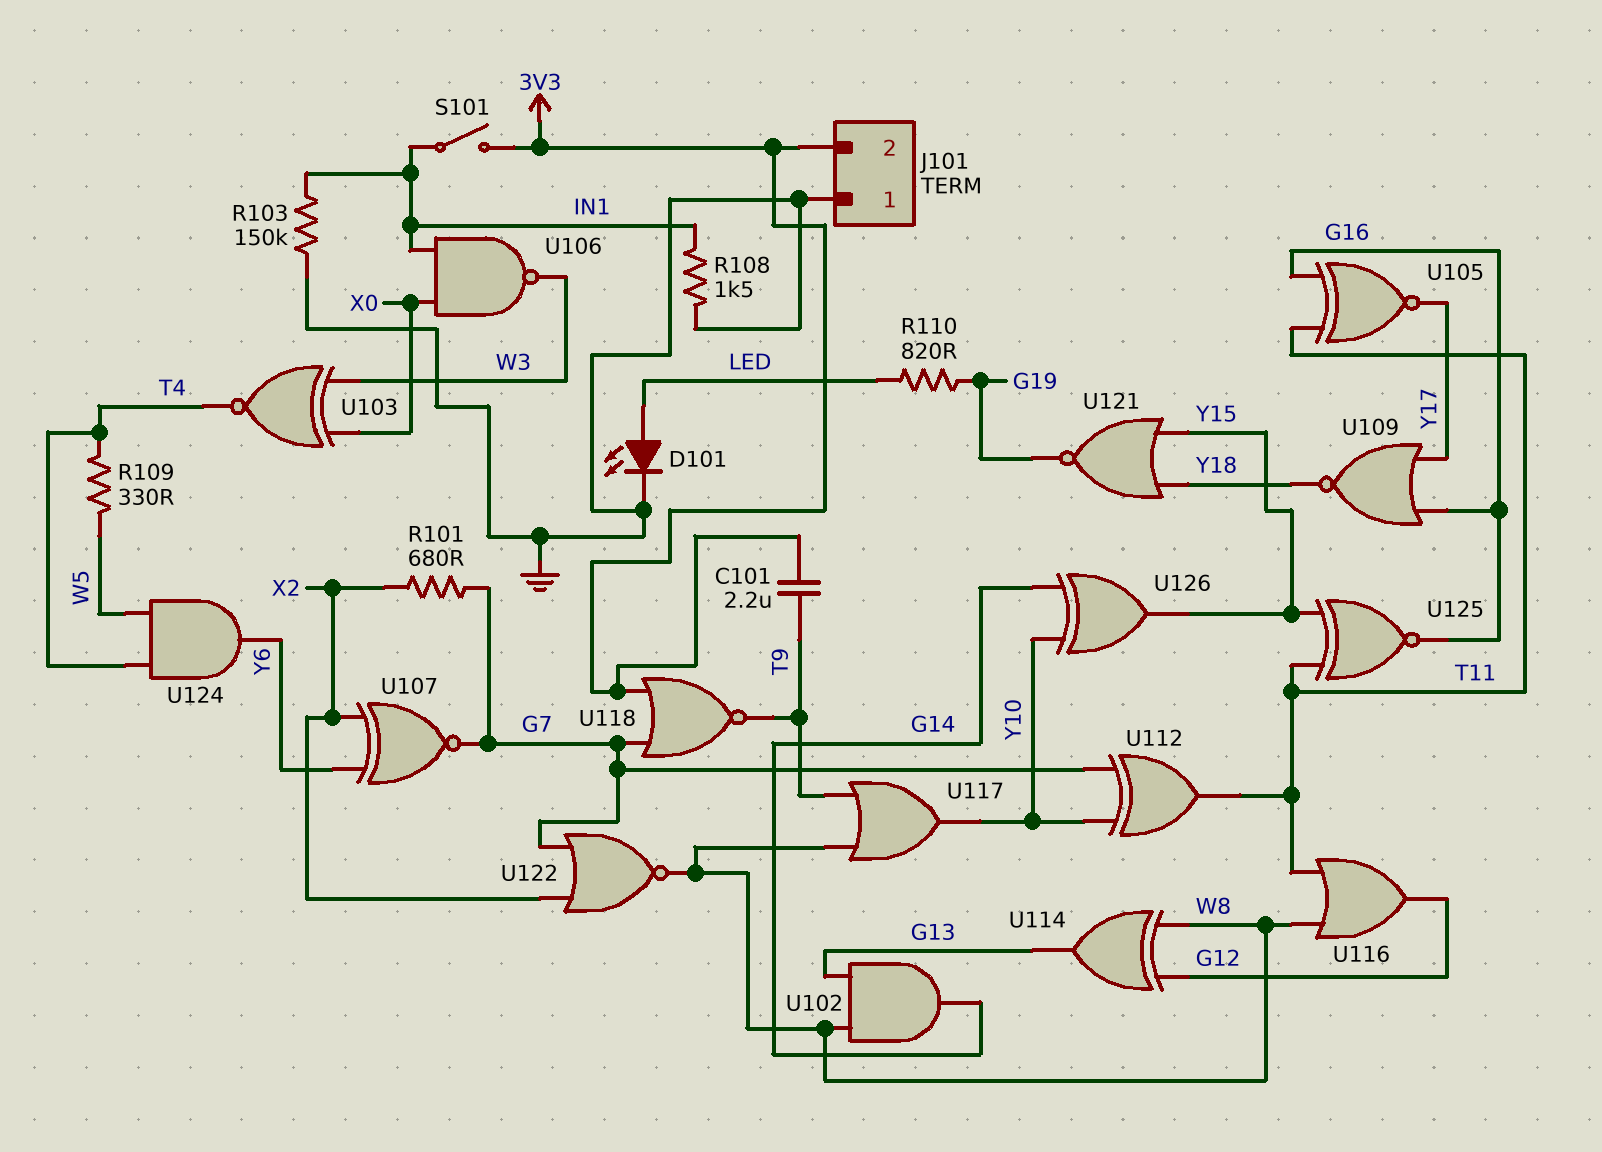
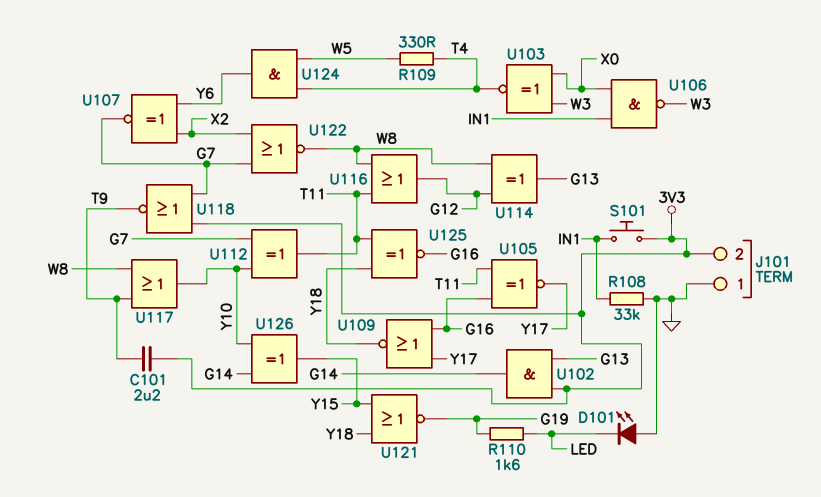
D101: LED (A LED, K GND) -> LED (A GND, K LED)
R101: 680 (G7, X2) -> none
R103: 150k (GND, IN1) -> none
R108: 1.5k (GND, IN1) -> 33k (GND, IN1)
R110: 820 (G19, LED) -> 1.6k (G19, LED)
S101: switch (3V3, IN1) -> button (3V3, IN1)
U102: AND (in G13, in W8, out G14) -> AND (in 3V3, in G13, out G14)
U125: XNOR (in T11, in Y15, out G16) -> XNOR (in T11, in Y18, out G16)

